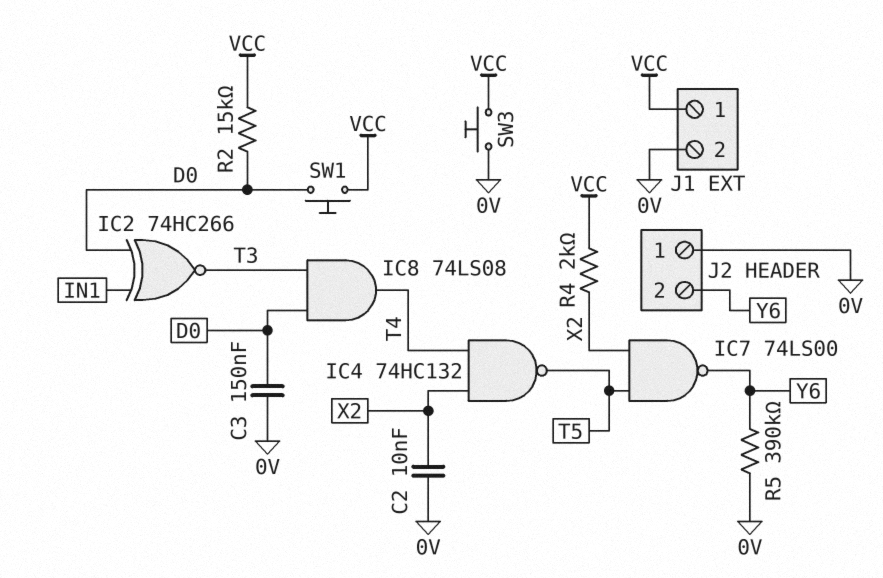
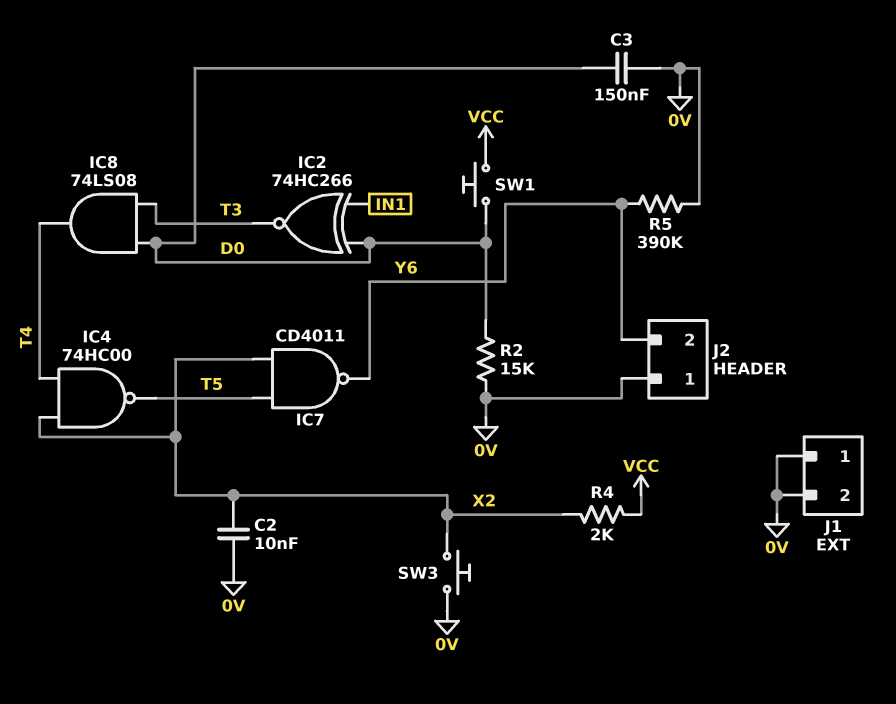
IC4: NAND 74HC132 (in T4, in X2, out T5) -> NAND 74HC00 (in T4, in X2, out T5)
IC7: NAND 74LS00 (in T5, in X2, out Y6) -> NAND CD4011 (in T5, in X2, out Y6)
J1 pin 1: VCC -> 0V
R2: 15k (D0, VCC) -> 15k (0V, D0)
SW3: button (0V, VCC) -> button (0V, X2)

